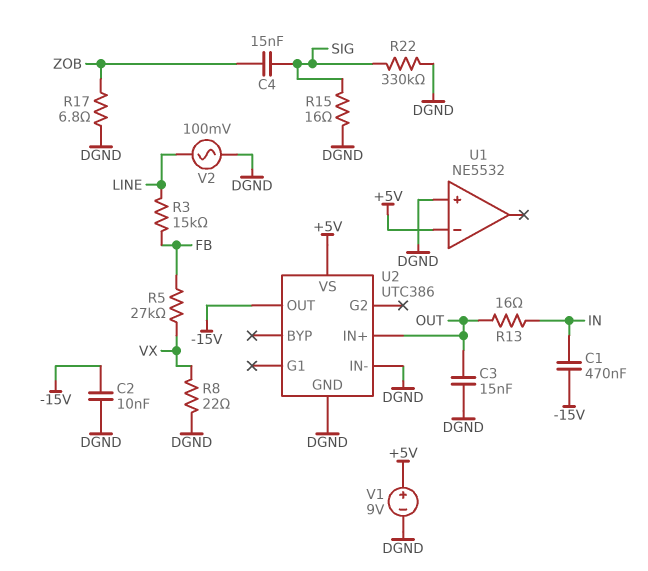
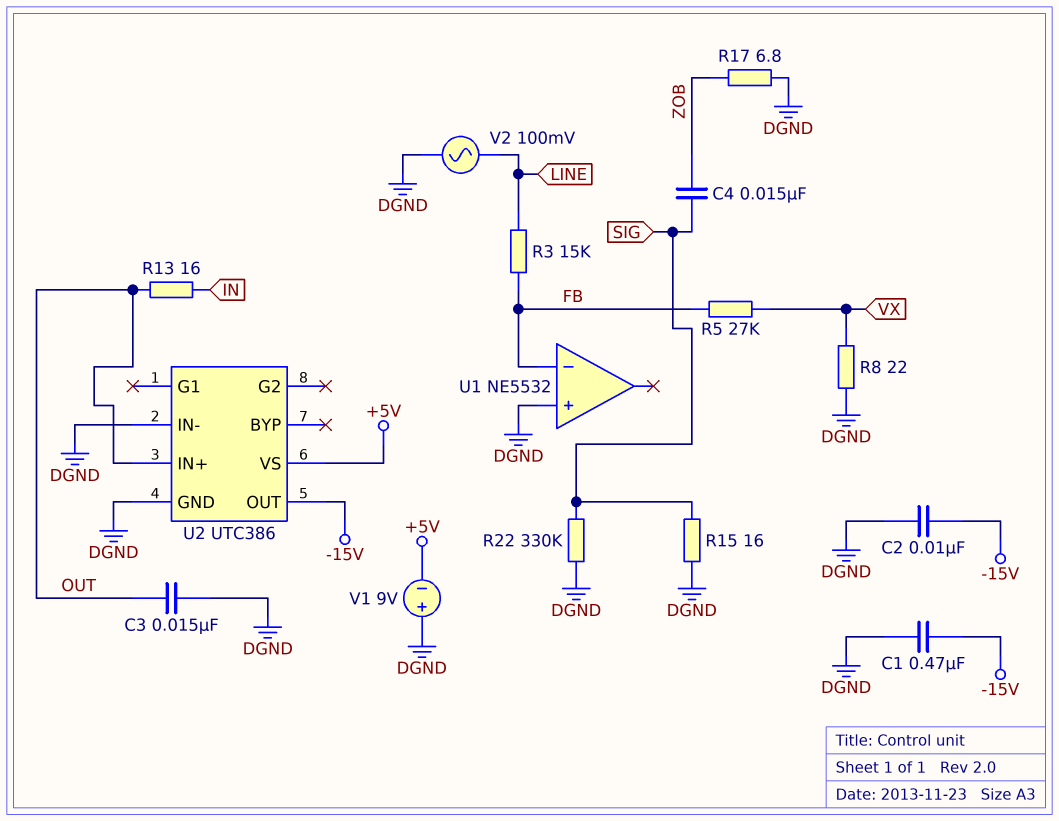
C1: 470nF (-15V, IN) -> 470nF (-15V, DGND)
U1 pin in-: +5V -> FB
V1: 9V (plus +5V, minus DGND) -> 9V (plus DGND, minus +5V)

